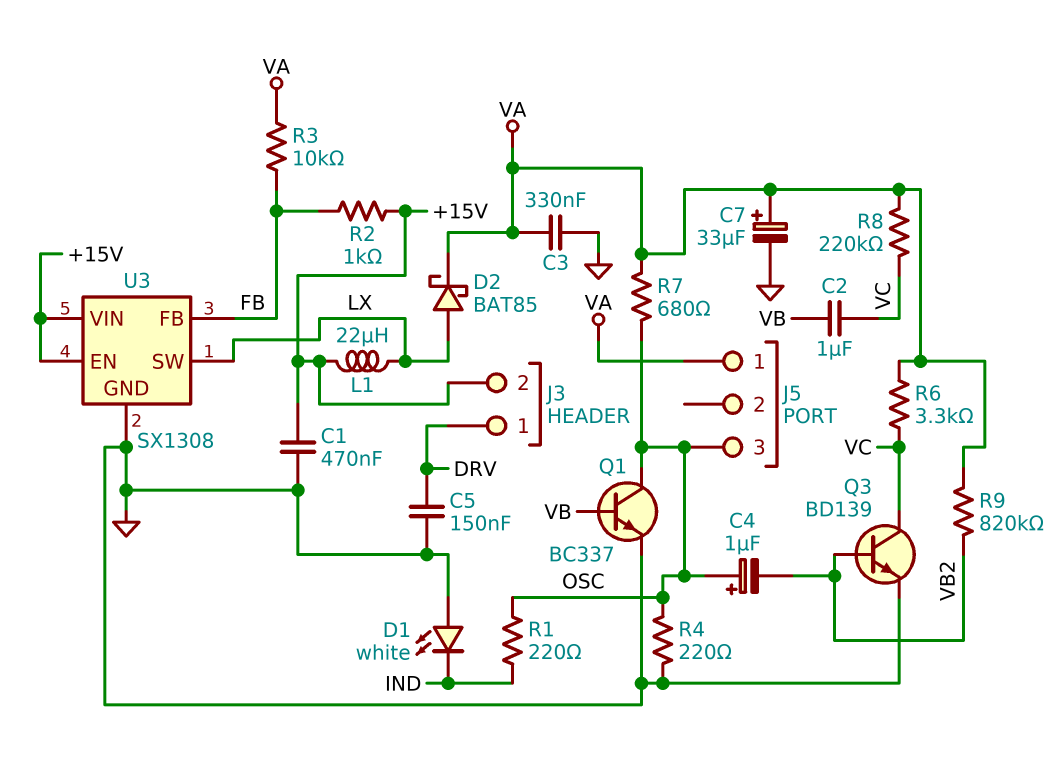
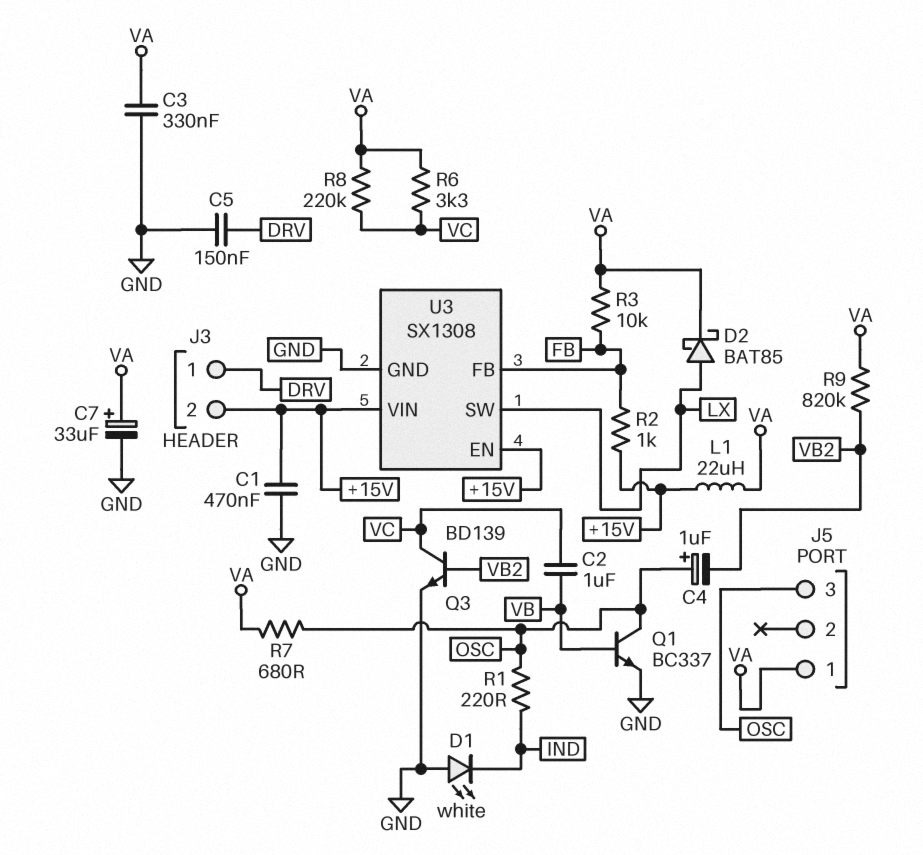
L1: 22uH (+15V, LX) -> 22uH (+15V, VA)
R4: 220 (GND, OSC) -> none

